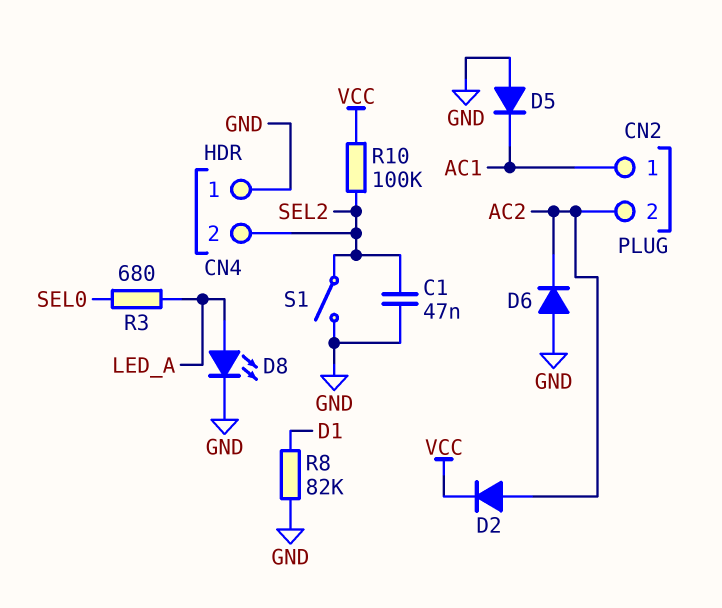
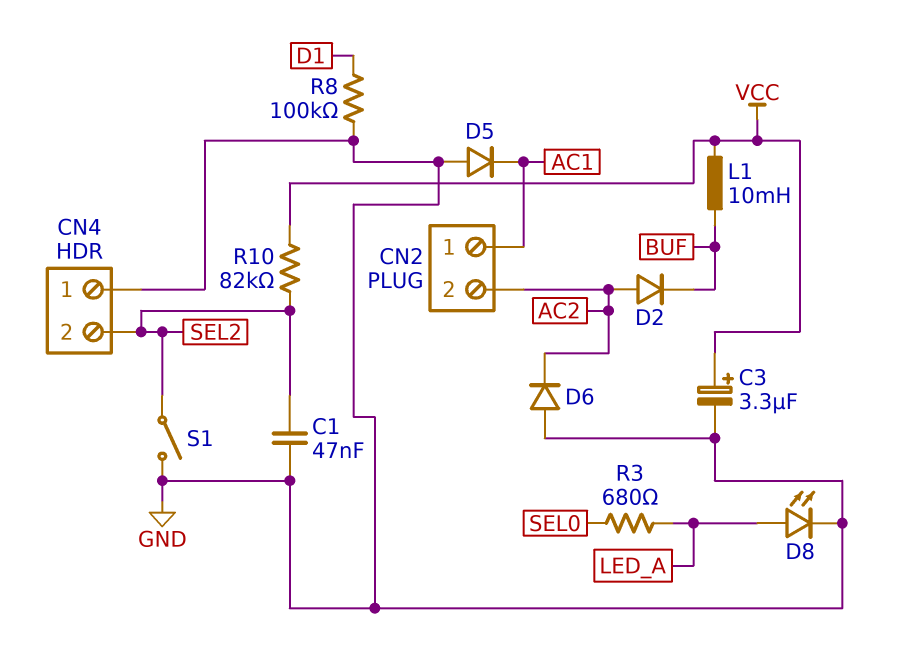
C3: none -> 3.3uF (plus VCC, minus GND)
D2: diode (A AC2, K VCC) -> diode (A AC2, K BUF)
L1: none -> 10mH (BUF, VCC)
R8: 82k (D1, GND) -> 100k (D1, GND)
R10: 100k (SEL2, VCC) -> 82k (SEL2, VCC)

